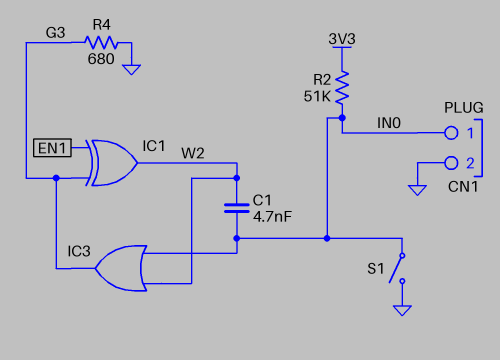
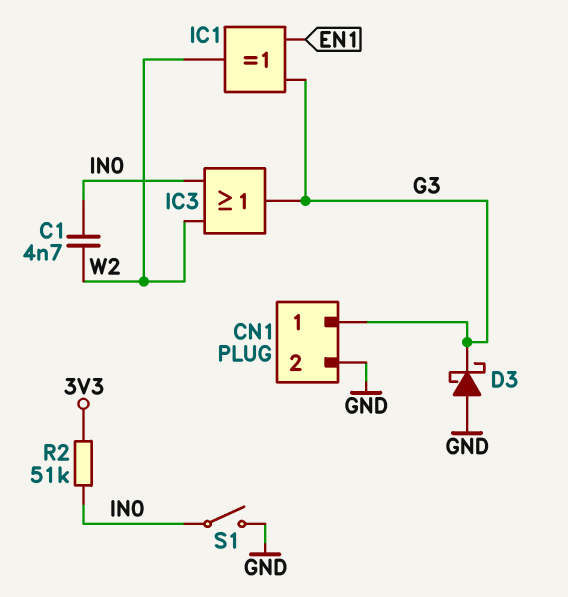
CN1 pin 1: IN0 -> G3
D3: none -> schottky (A GND, K G3)
R4: 680 (G3, GND) -> none

